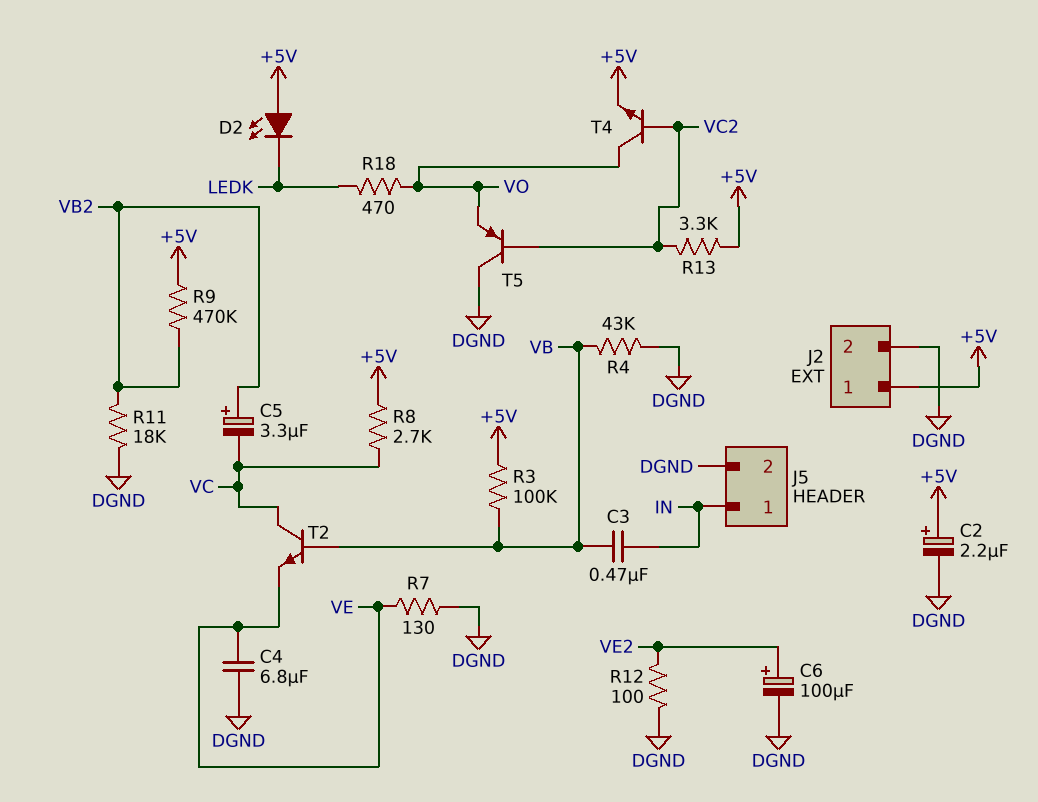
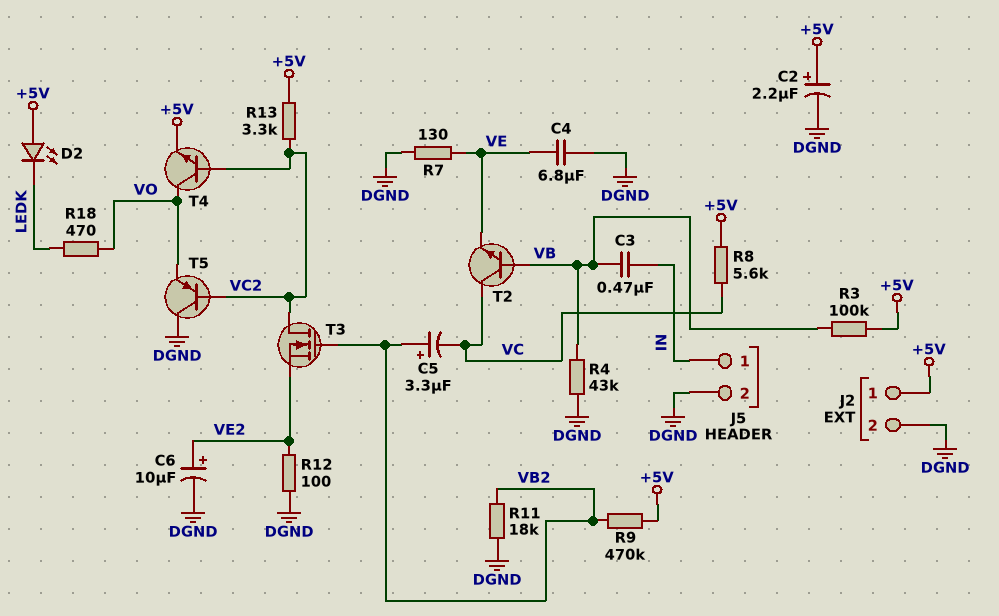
C6: 100uF (plus VE2, minus DGND) -> 10uF (plus VE2, minus DGND)
R8: 2.7k (+5V, VC) -> 5.6k (+5V, VC)
T3: none -> NMOS (G VB2, D VC2, S VE2)

